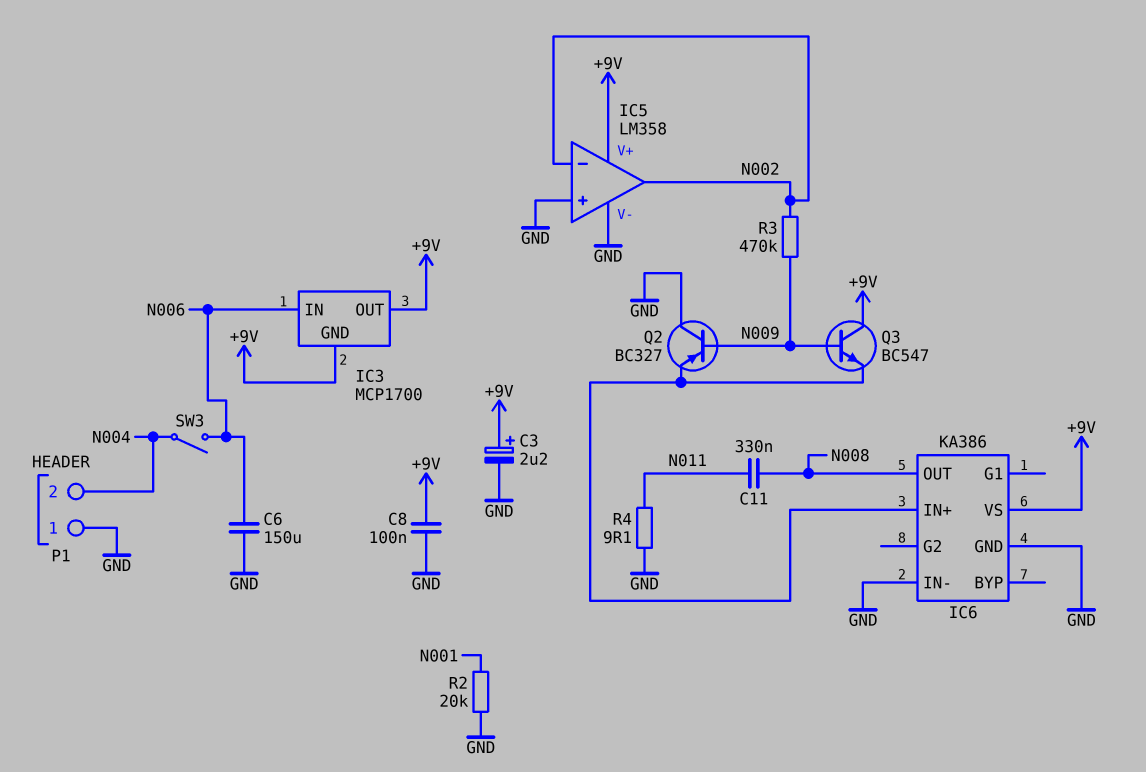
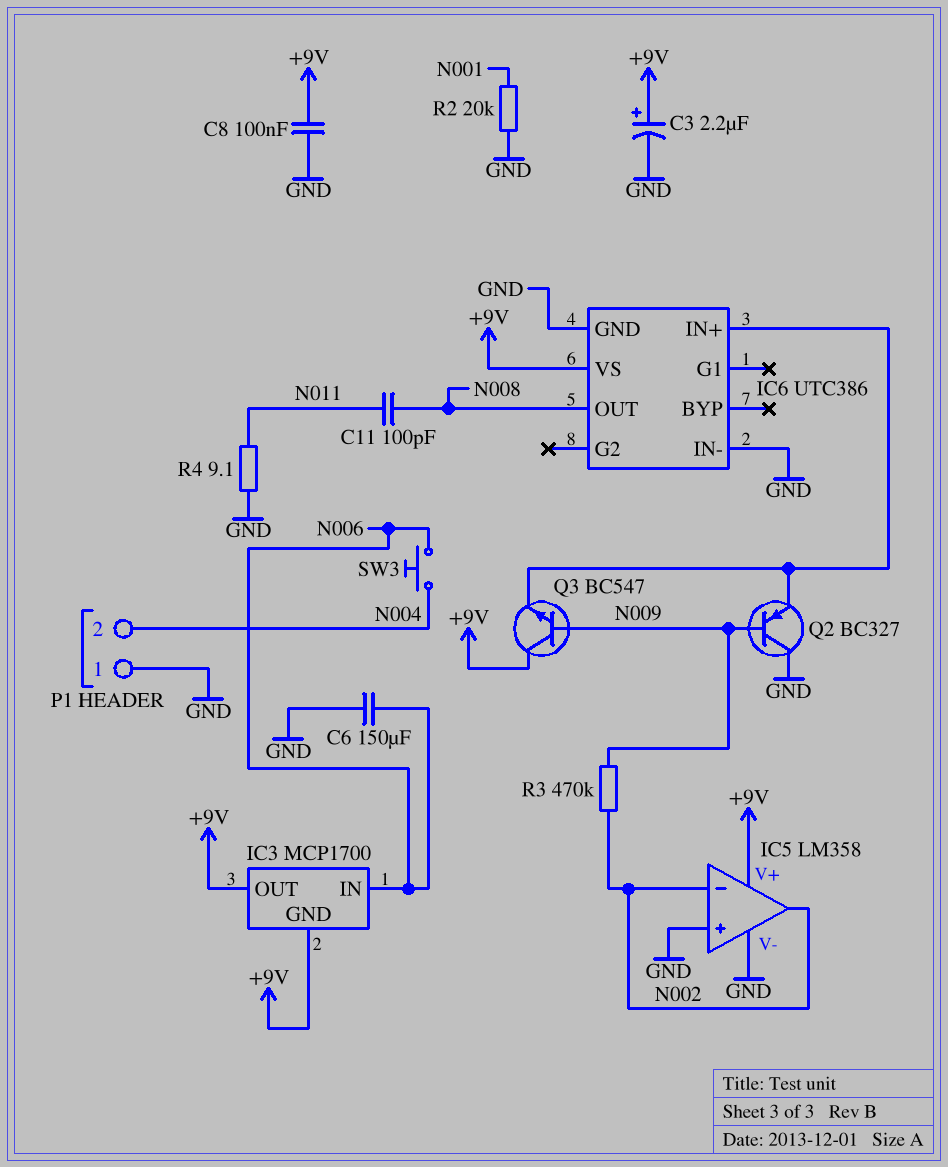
C11: 330nF (N008, N011) -> 100pF (N008, N011)
IC6: KA386 -> UTC386
SW3: switch (N004, N006) -> button (N004, N006)

